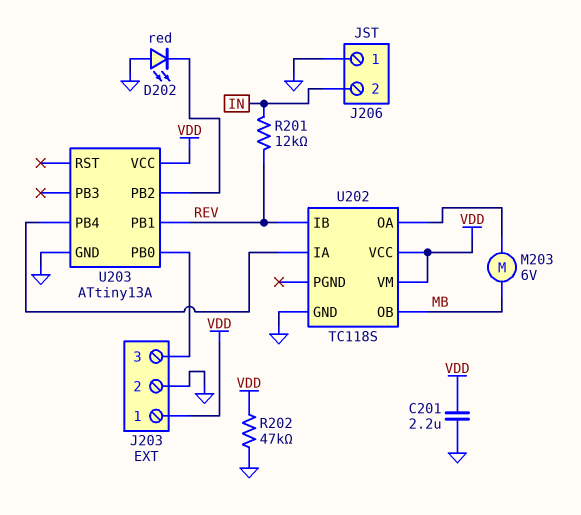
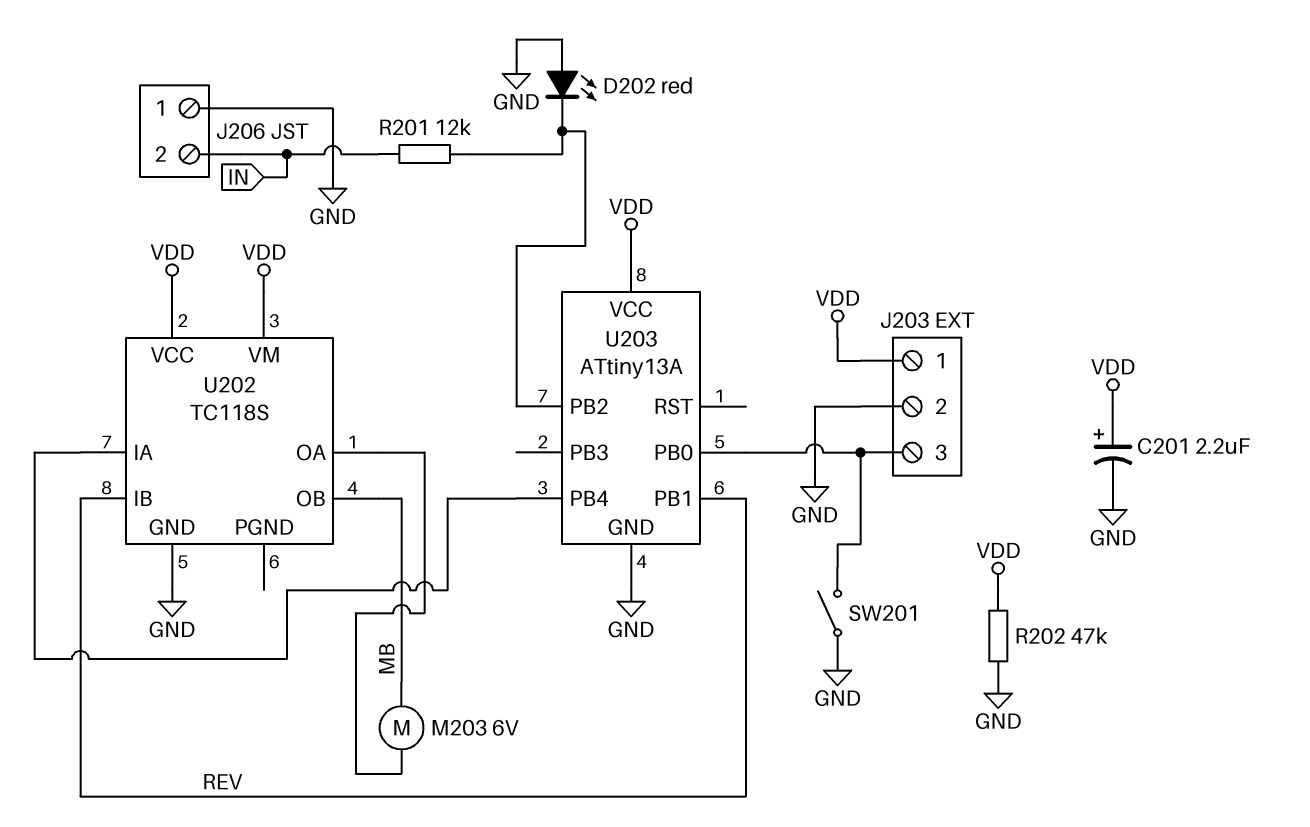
C201: 2.2uF (GND, VDD) -> 2.2uF (plus VDD, minus GND)
R201: 12k (IN, REV) -> 12k (IN, U203/PB2)
SW201: none -> switch (GND, J203/3)

